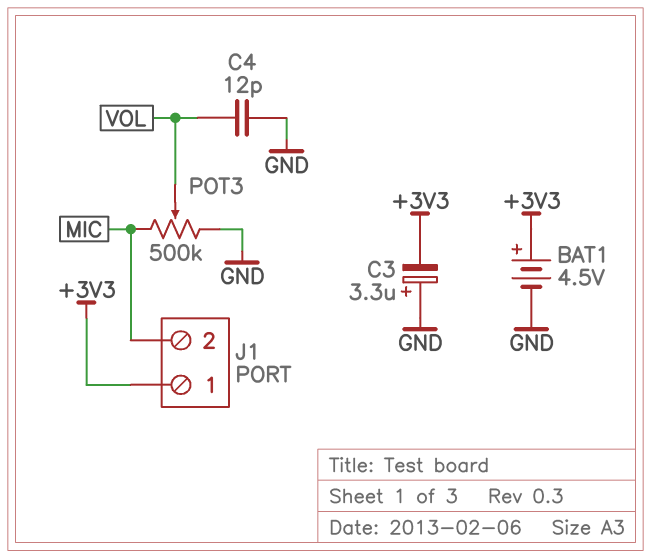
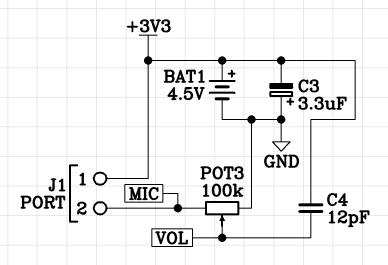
C4: 12pF (GND, VOL) -> 12pF (+3V3, VOL)
POT3: 500k (GND, MIC, wiper VOL) -> 100k (GND, MIC, wiper VOL)

